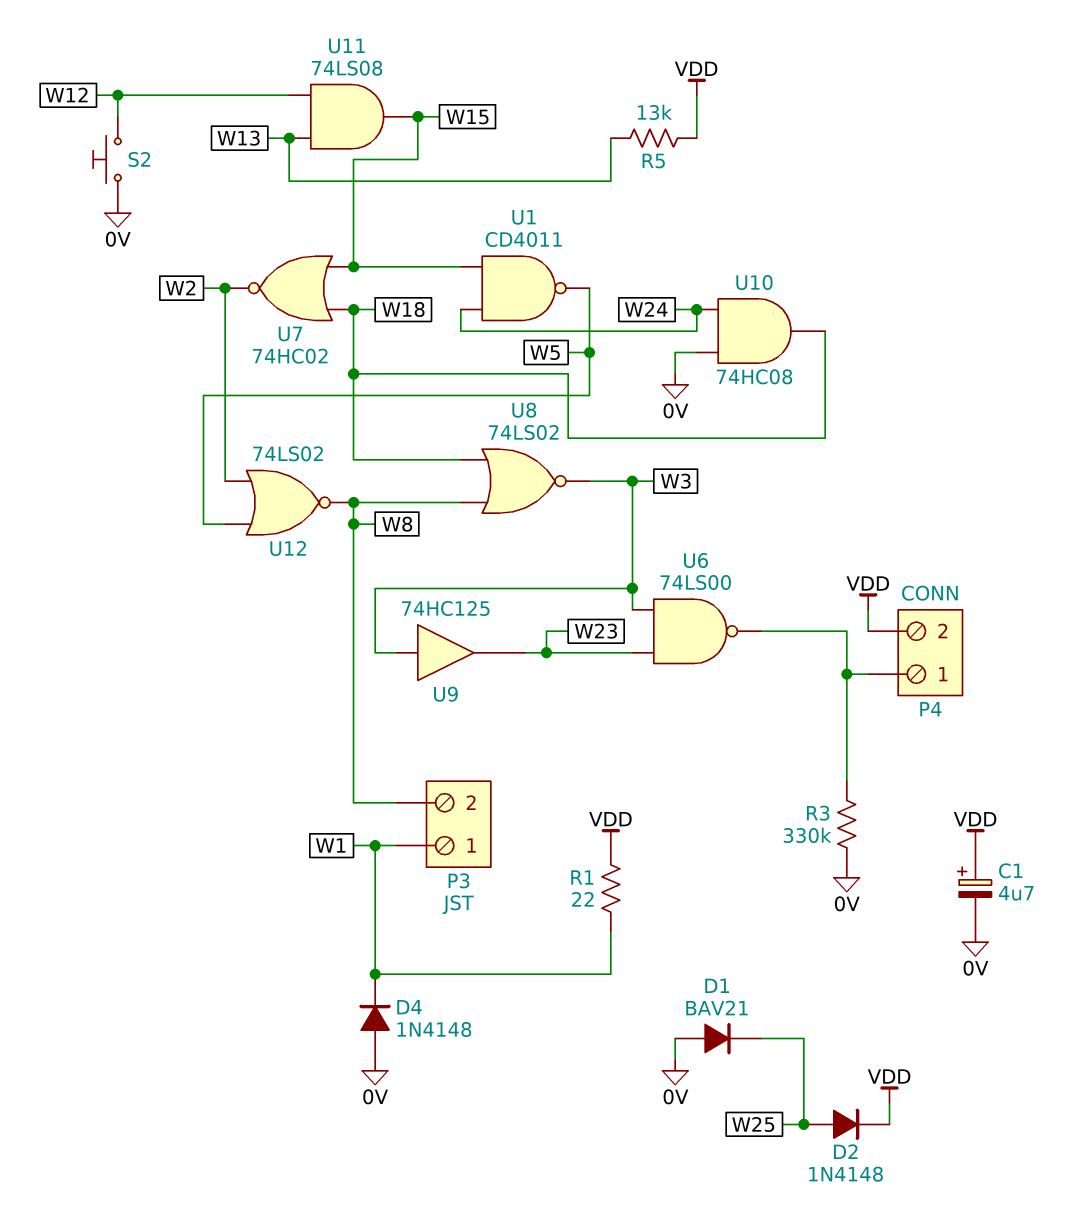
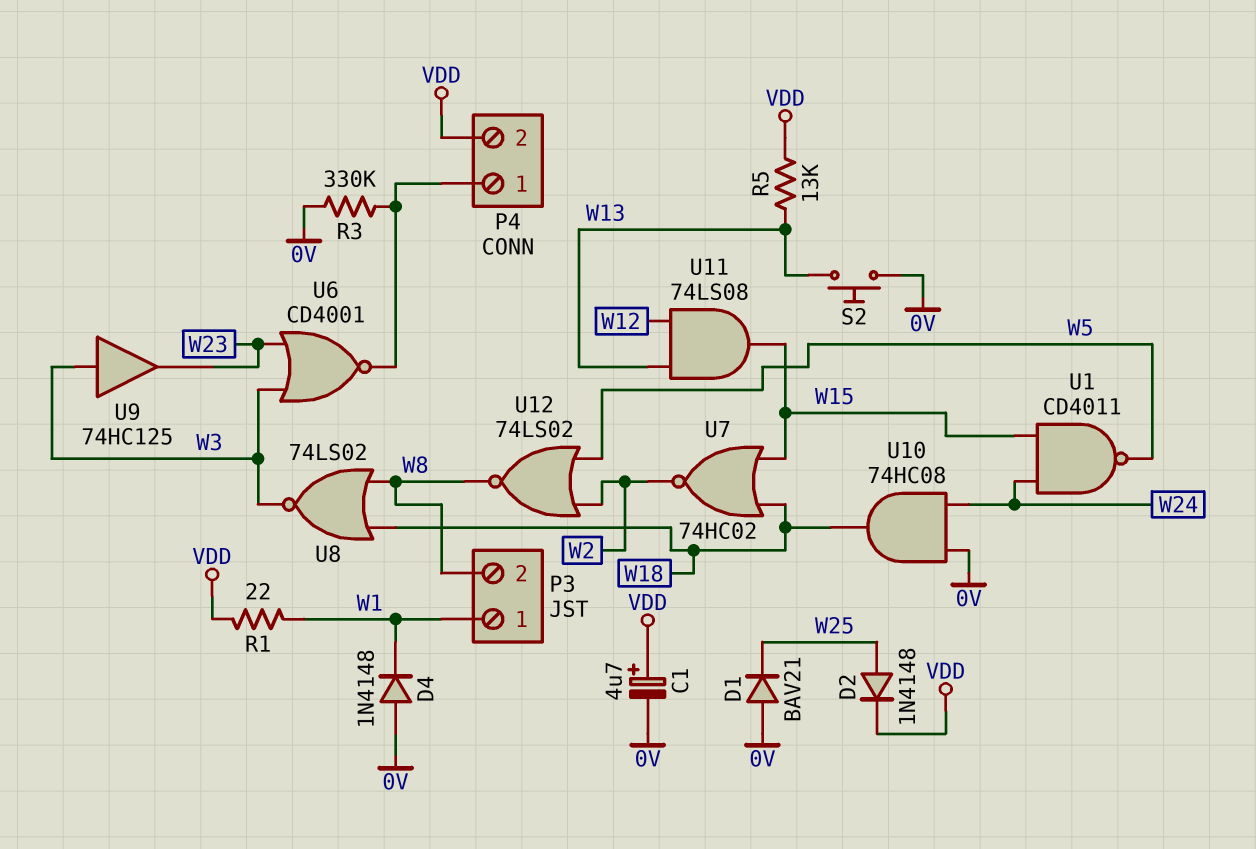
S2: button (0V, W12) -> button (0V, W13)
U6: NAND 74LS00 (in W3, in W23, out P4/1) -> NOR CD4001 (in W3, in W23, out P4/1)

